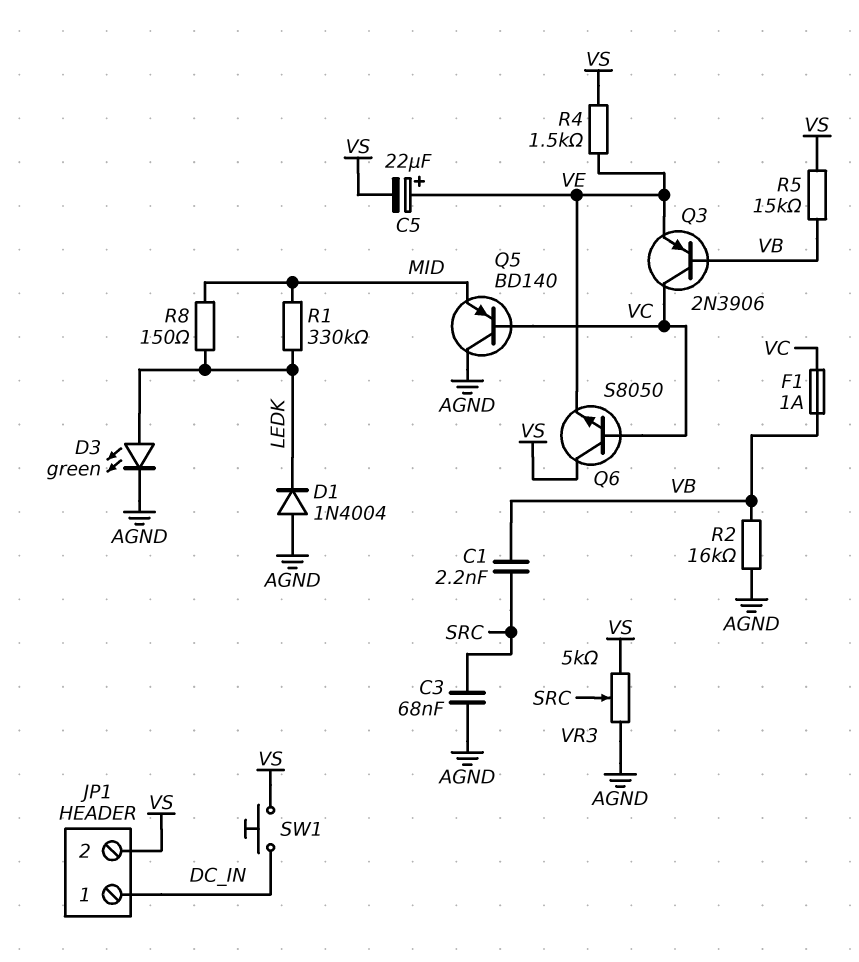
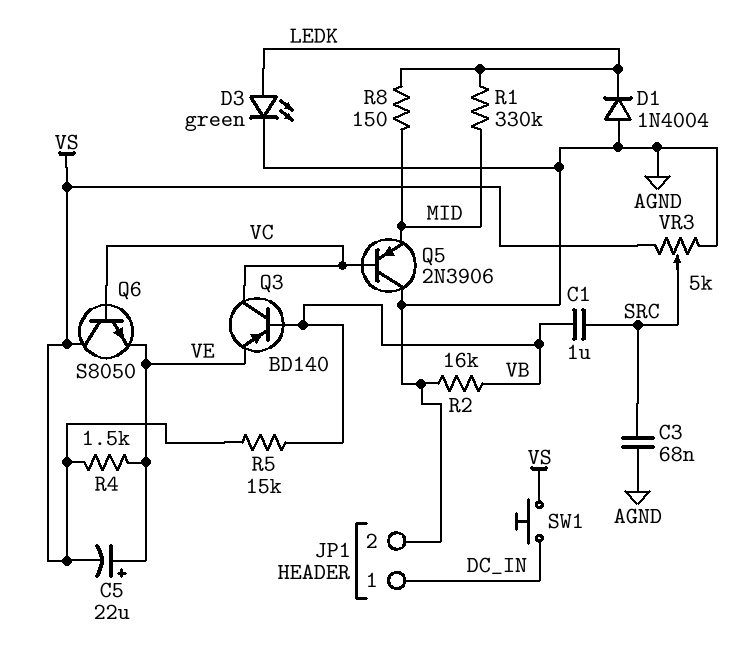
C1: 2.2nF (SRC, VB) -> 1uF (SRC, VB)
F1: 1A (VB, VC) -> none
JP1 pin 2: VS -> AGND
Q3: PNP 2N3906 (B VB, C VC, E VE) -> PNP BD140 (B VB, C VC, E VE)
Q5: PNP BD140 (B VC, C AGND, E MID) -> PNP 2N3906 (B VC, C AGND, E MID)

